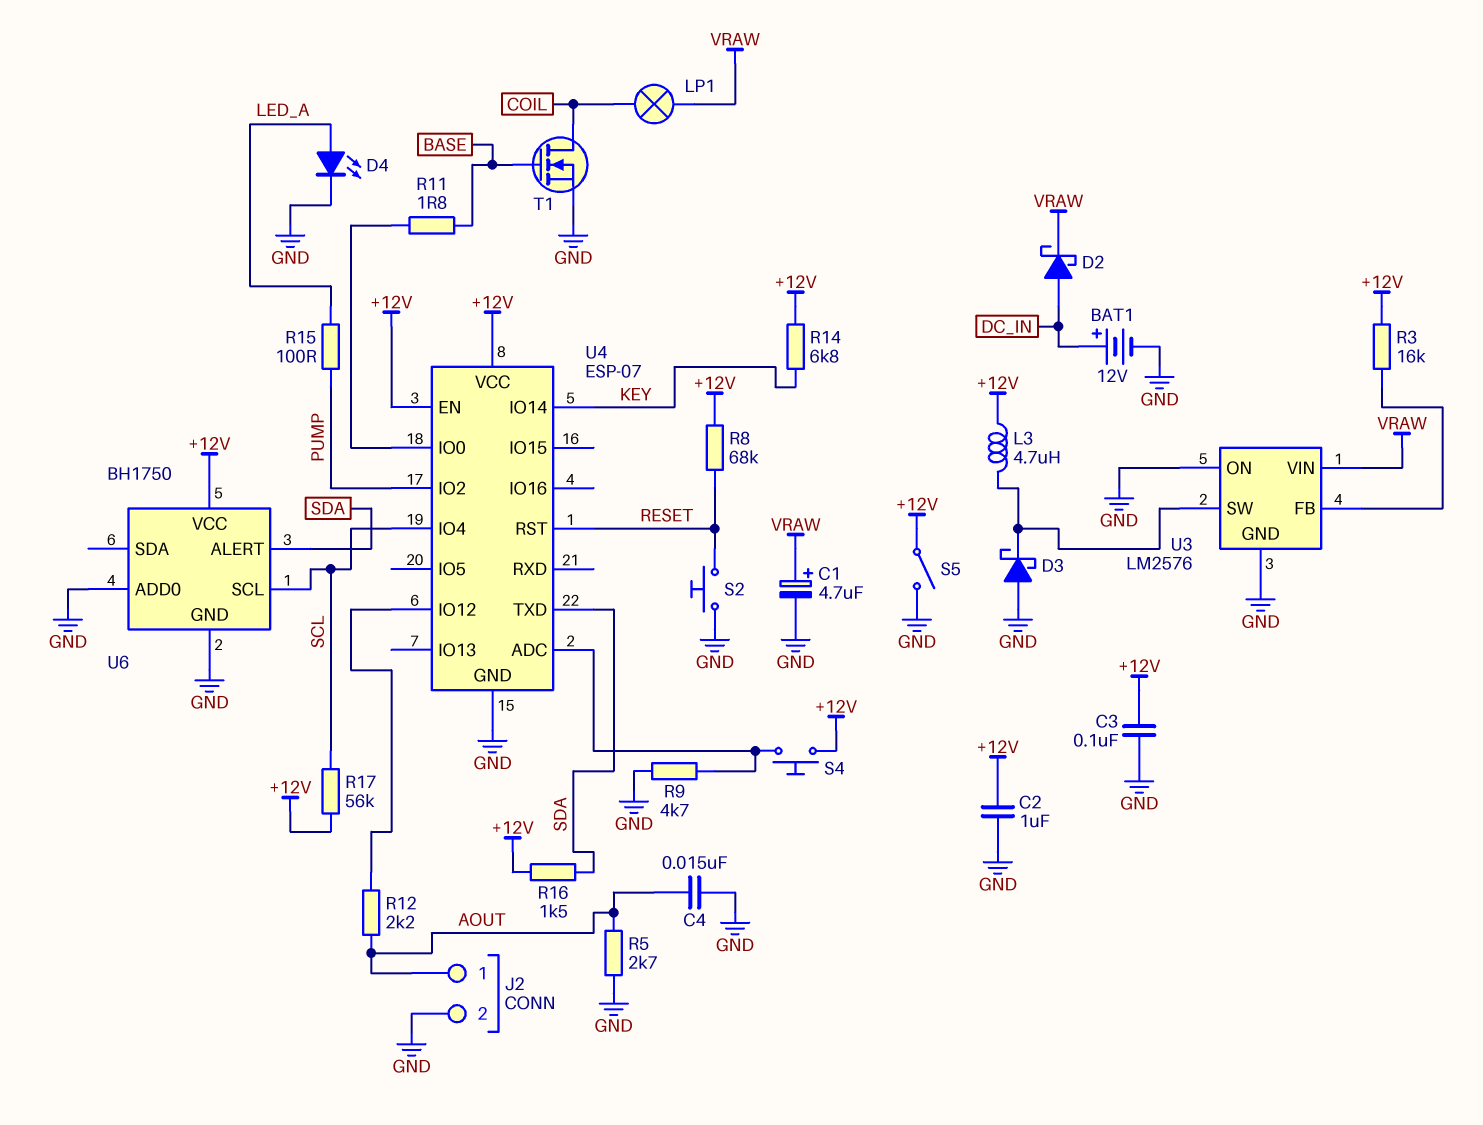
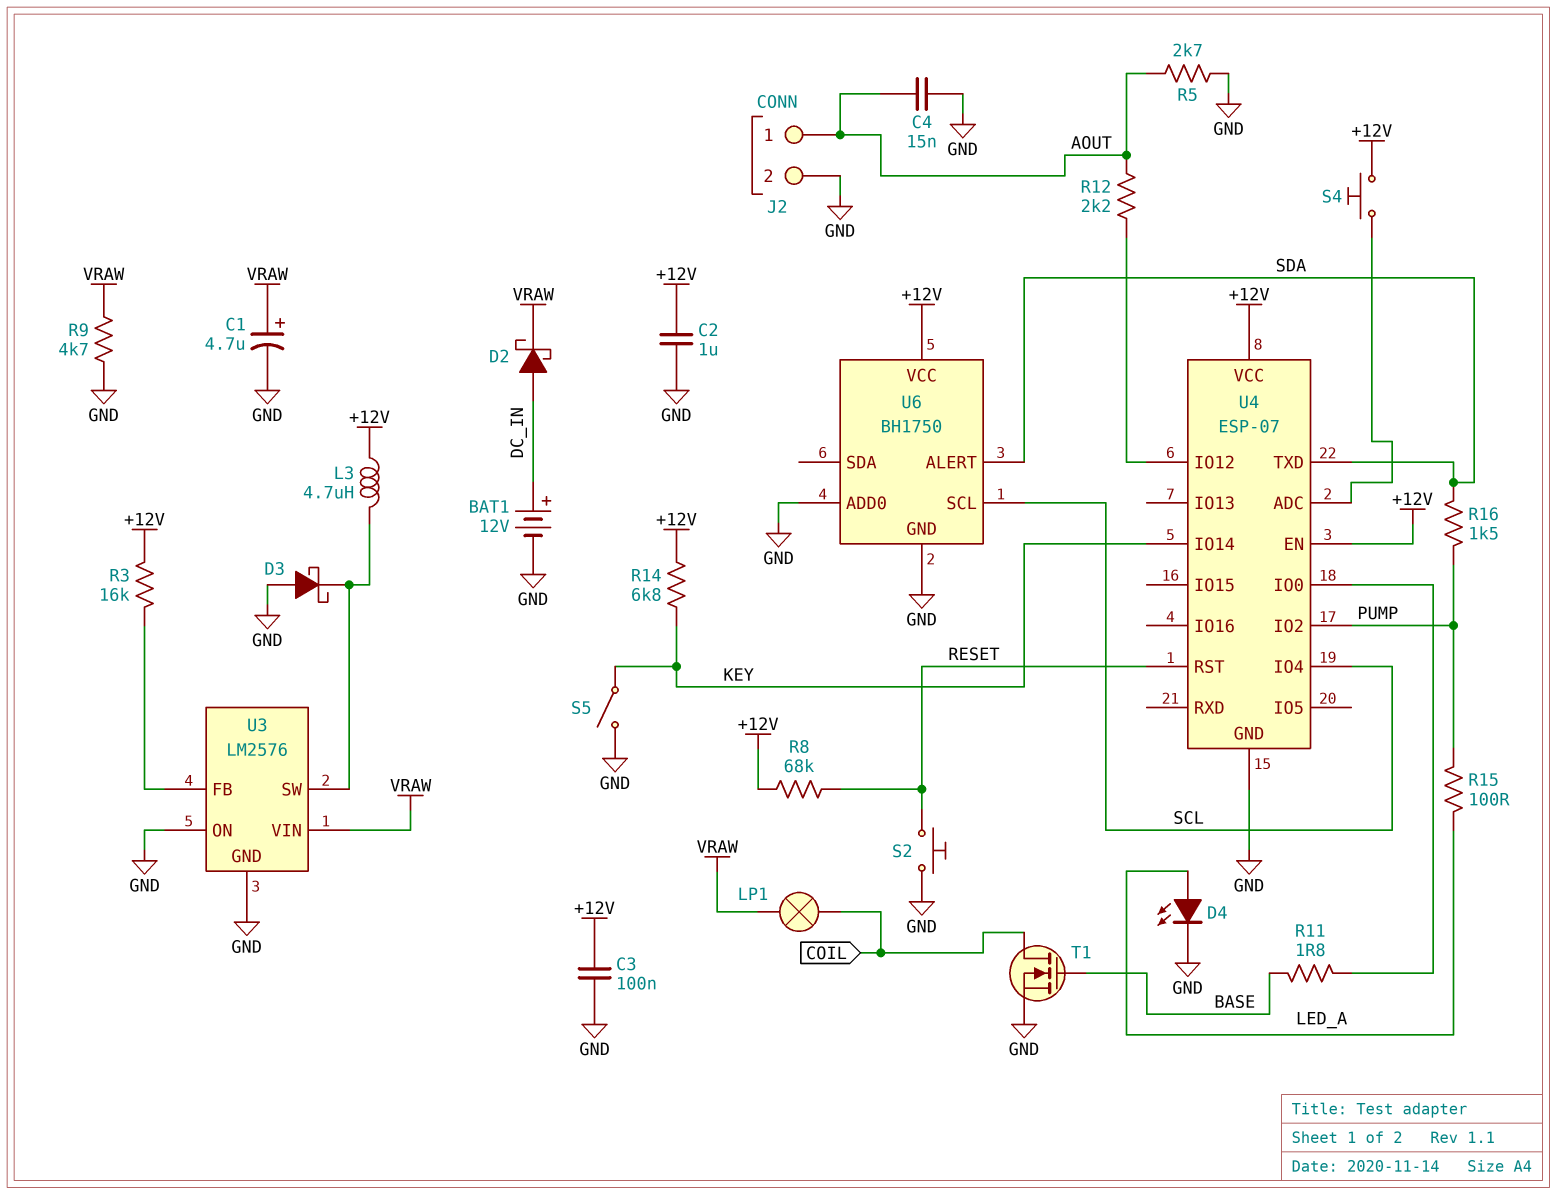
R9: 4.7k (GND, U4/ADC) -> 4.7k (GND, VRAW)
R16: 1.5k (+12V, SDA) -> 1.5k (PUMP, SDA)
R17: 56k (+12V, SCL) -> none
S5: switch (+12V, GND) -> switch (GND, KEY)

